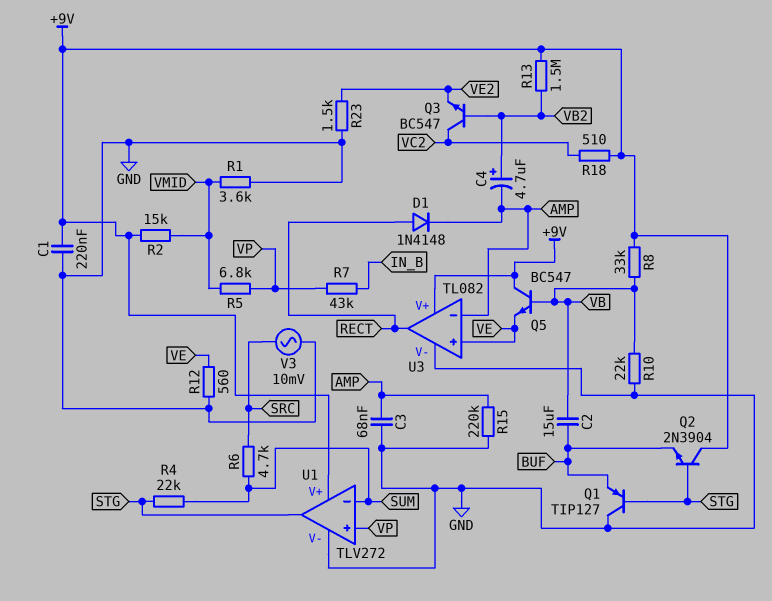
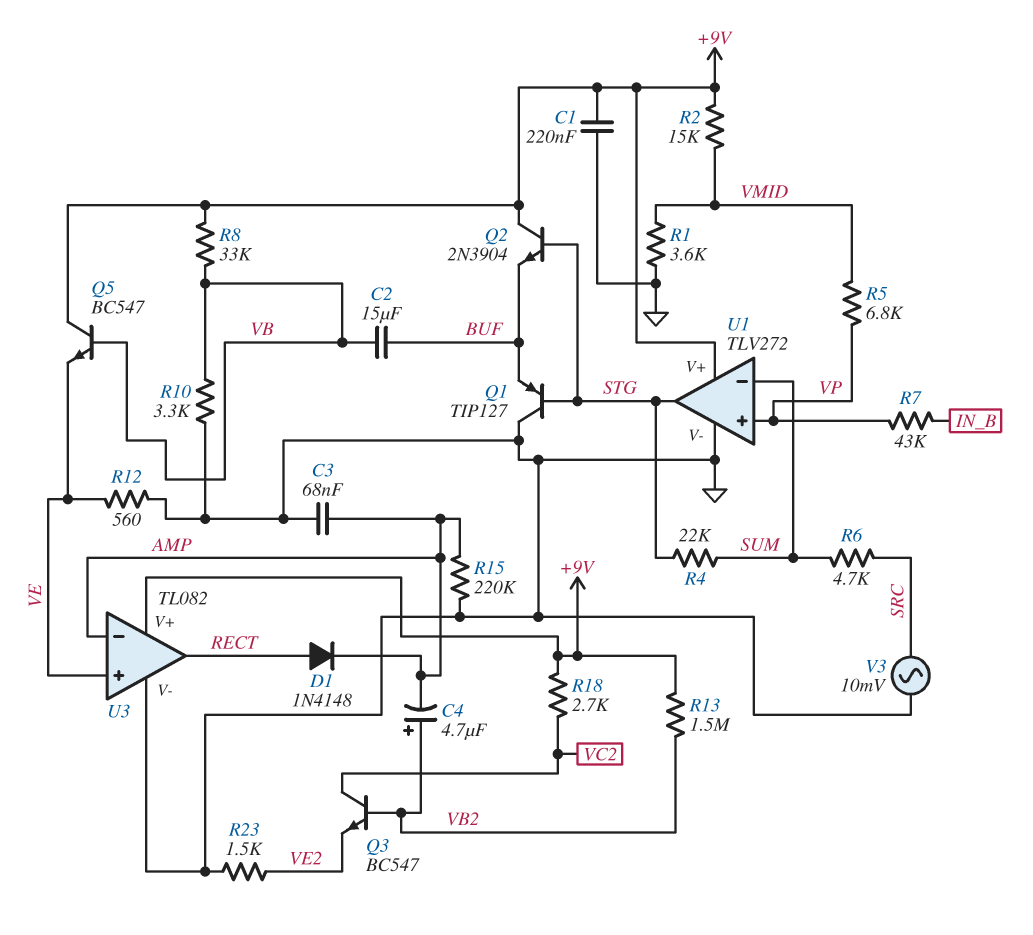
R10: 22k (GND, VB) -> 3.3k (GND, VB)
R18: 510 (+9V, VC2) -> 2.7k (+9V, VC2)

